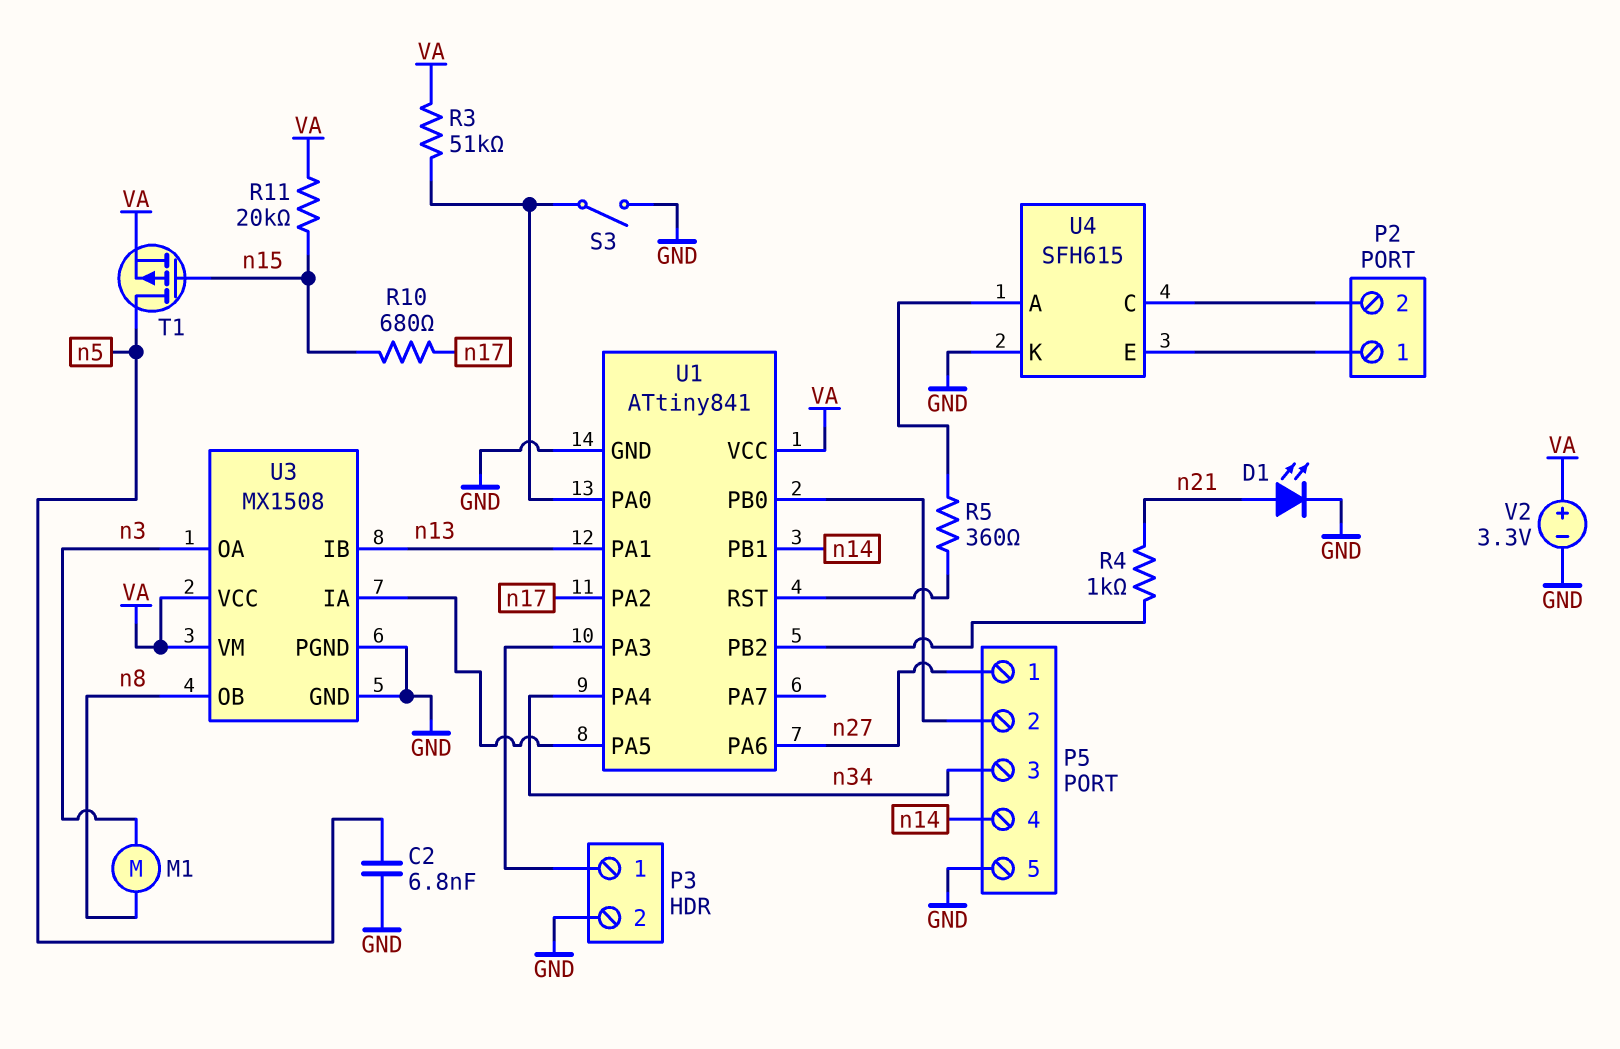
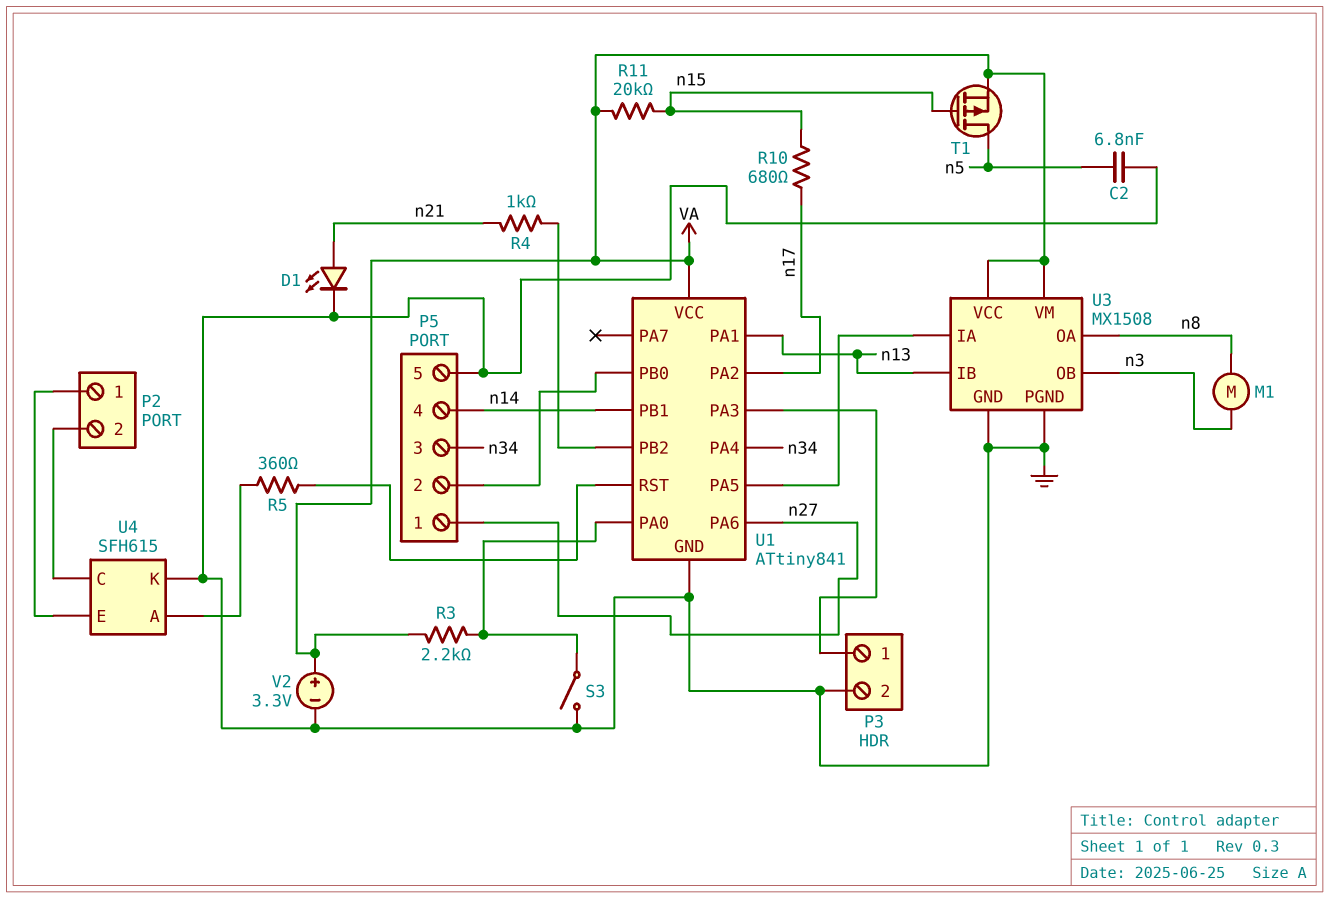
R3: 51k (U1/PA0, VA) -> 2.2k (U1/PA0, VA)
U3 pin OA: n3 -> n8
U3 pin OB: n8 -> n3

